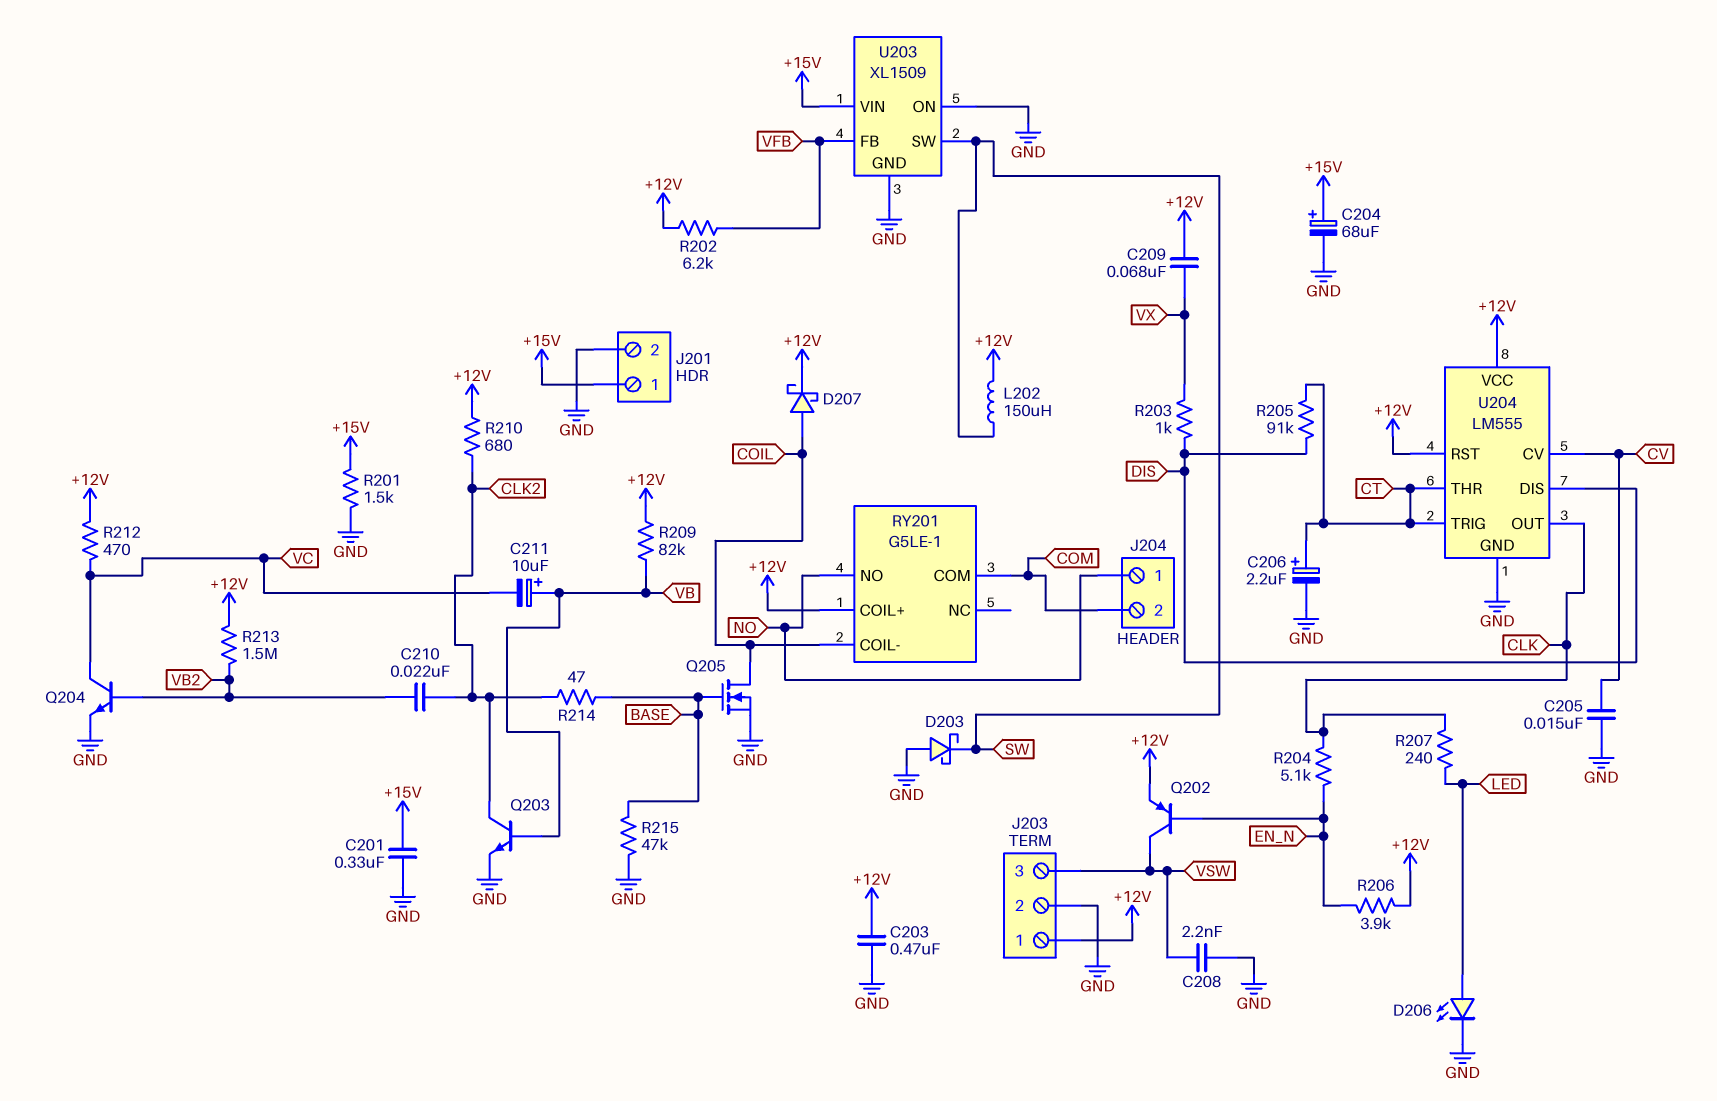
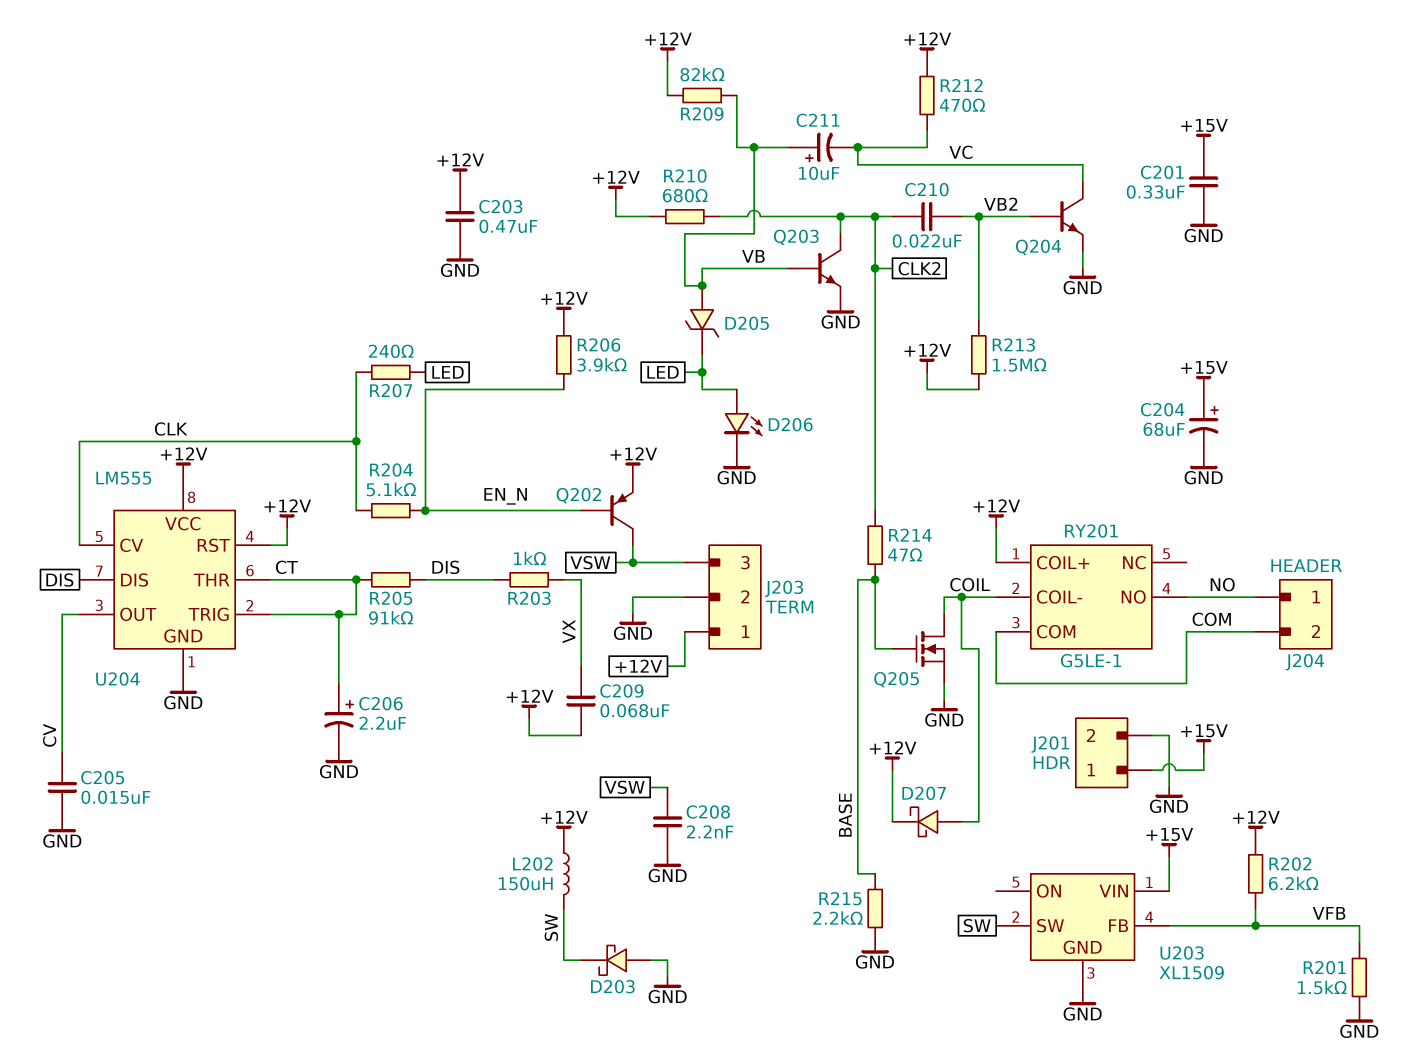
D205: none -> zener (A VB, K LED)
R201: 1.5k (+15V, GND) -> 1.5k (GND, VFB)
R215: 47k (BASE, GND) -> 2.2k (BASE, GND)
U203 pin ON: GND -> none
U204 pin CV: CV -> CLK
U204 pin OUT: CLK -> CV

